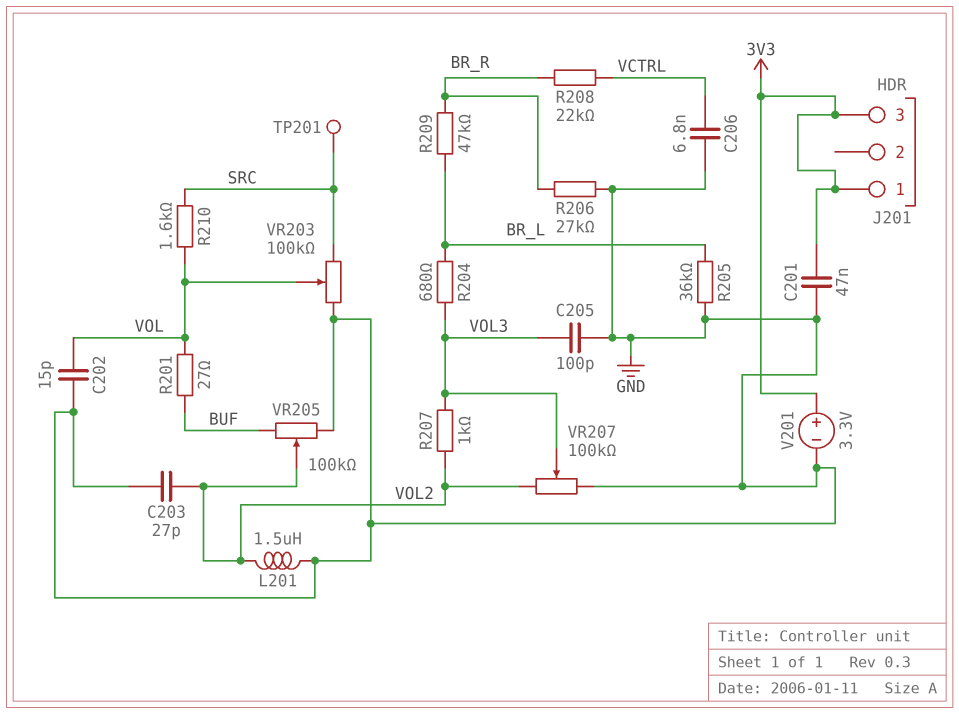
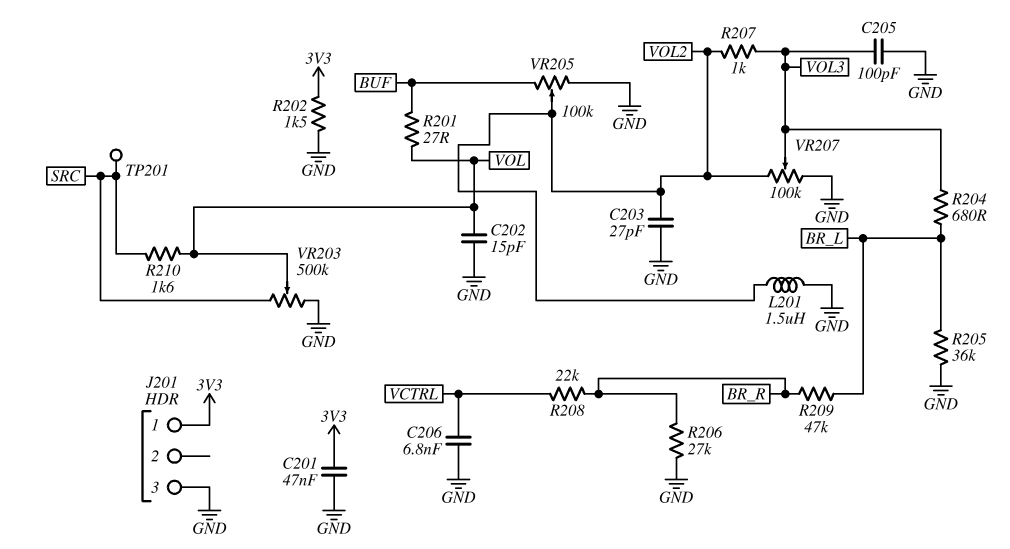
J201 pin 3: 3V3 -> GND
R202: none -> 1.5k (3V3, GND)
V201: 3.3V (plus 3V3, minus GND) -> none
VR203: 100k (GND, SRC, wiper VOL) -> 500k (GND, SRC, wiper VOL)

